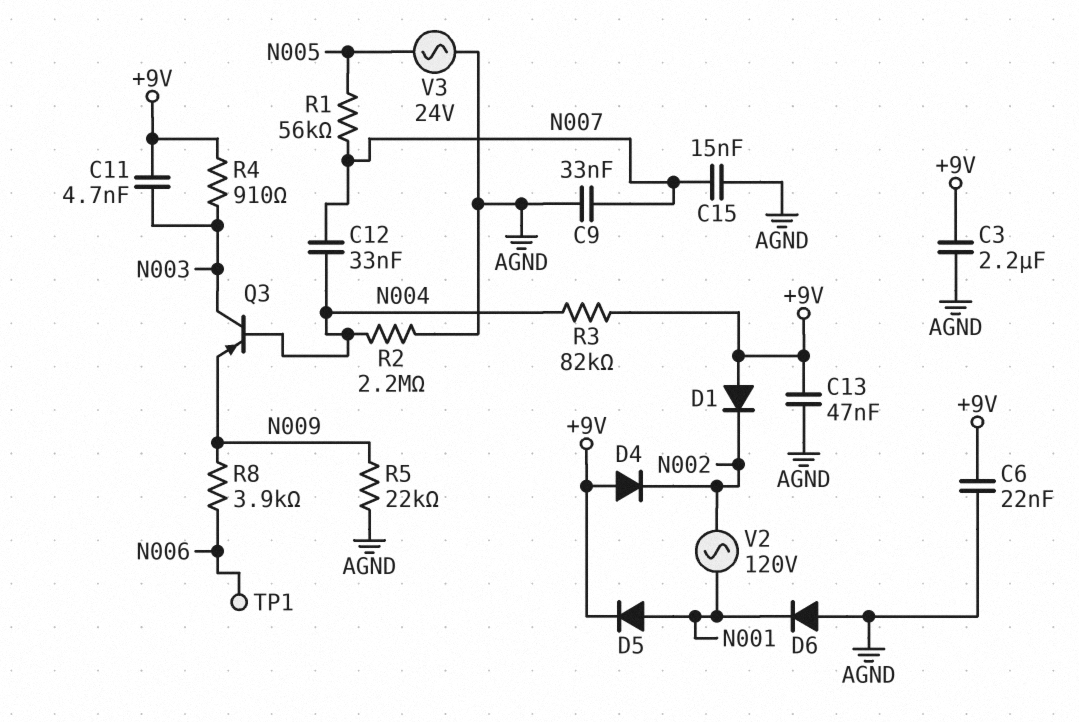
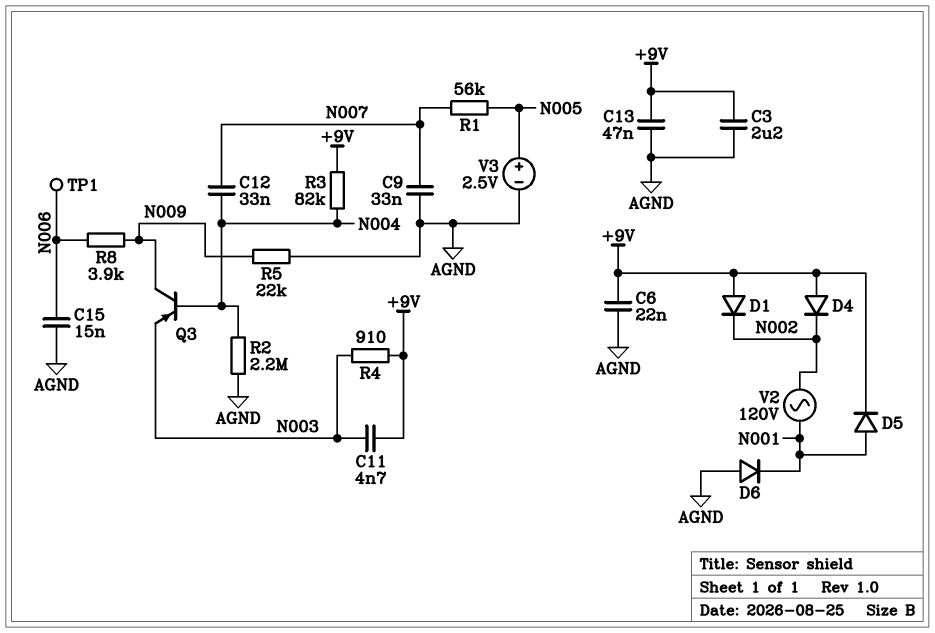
C15: 15nF (AGND, N007) -> 15nF (AGND, N006)
Q3: PNP (B N004, C N003, E N009) -> PNP (B N004, C N009, E N003)
V3: AC 24V (AGND, N005) -> 2.5V (plus N005, minus AGND)

